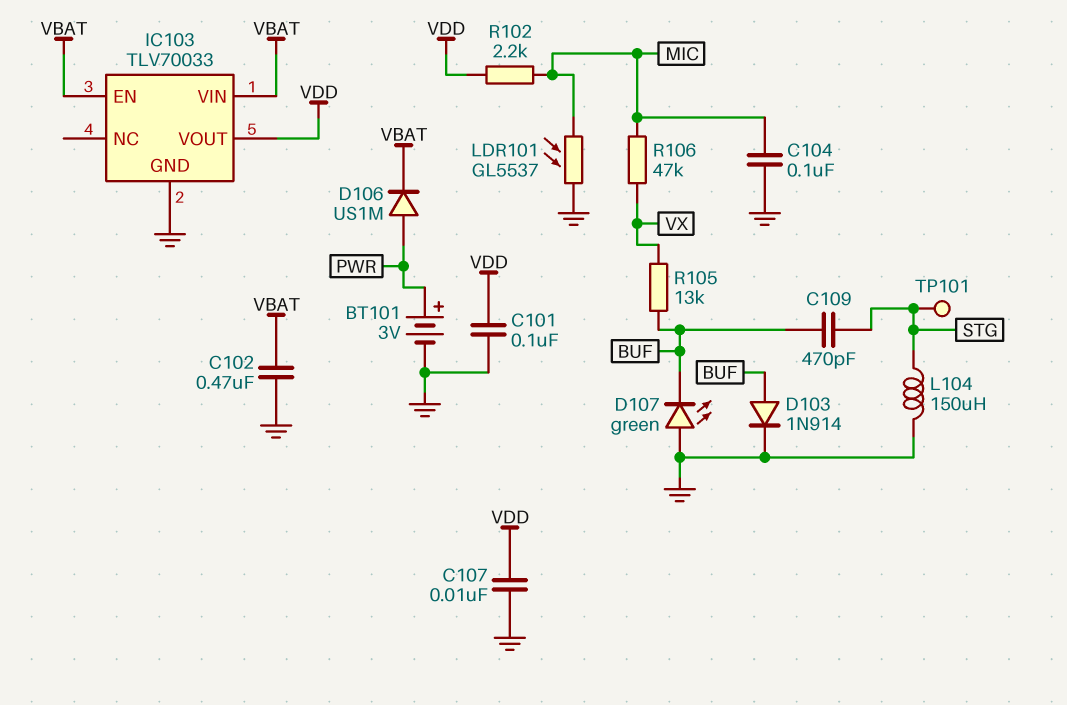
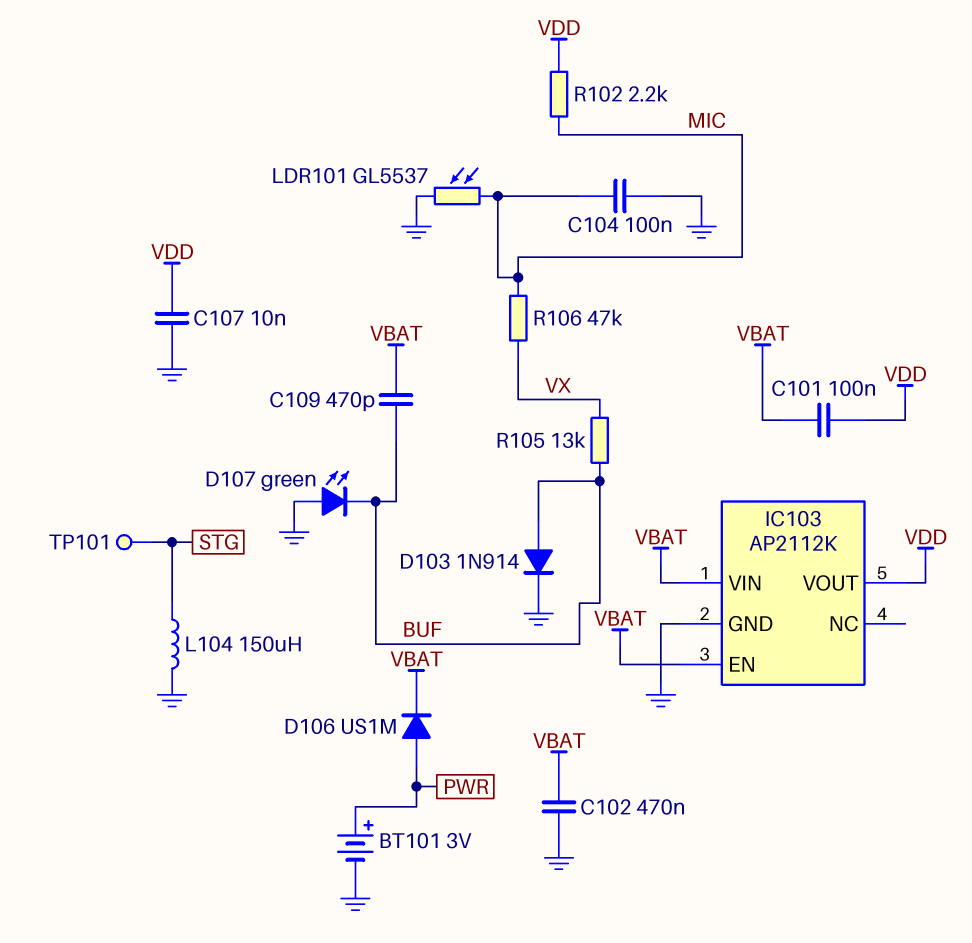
C101: 100nF (GND, VDD) -> 100nF (VBAT, VDD)
C109: 470pF (BUF, STG) -> 470pF (BUF, VBAT)
IC103: TLV70033 -> AP2112K

